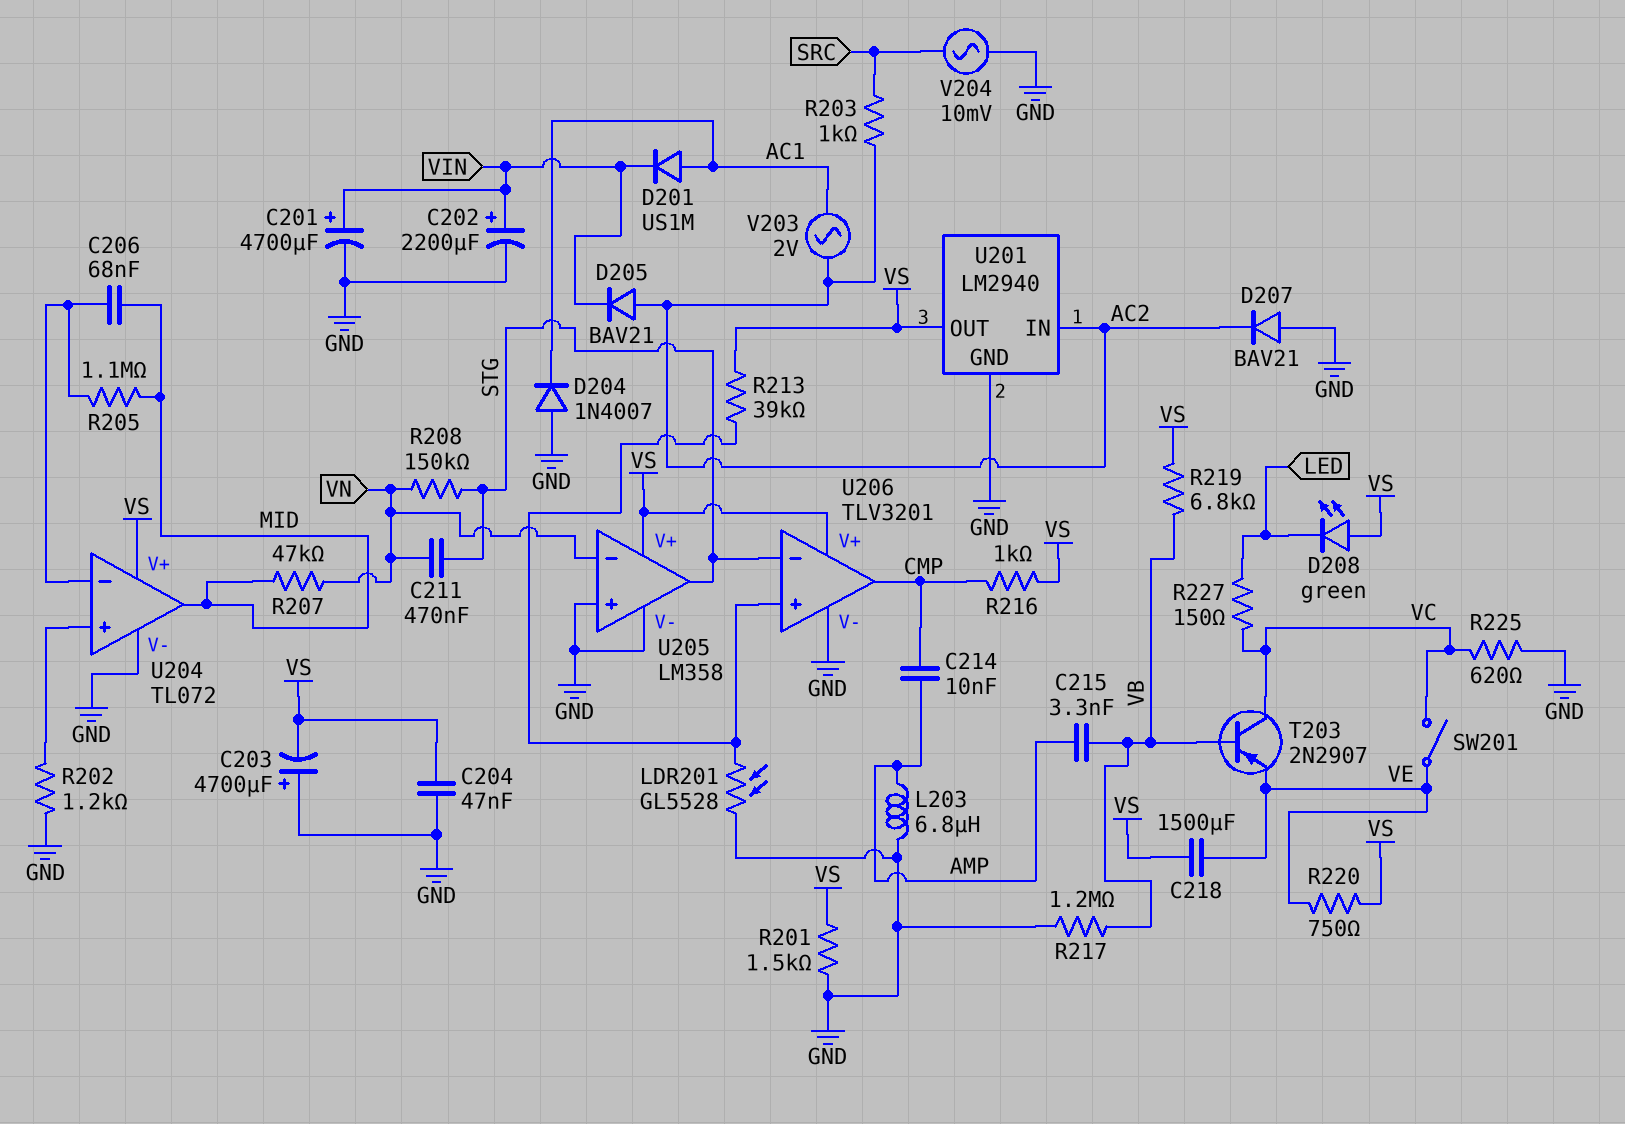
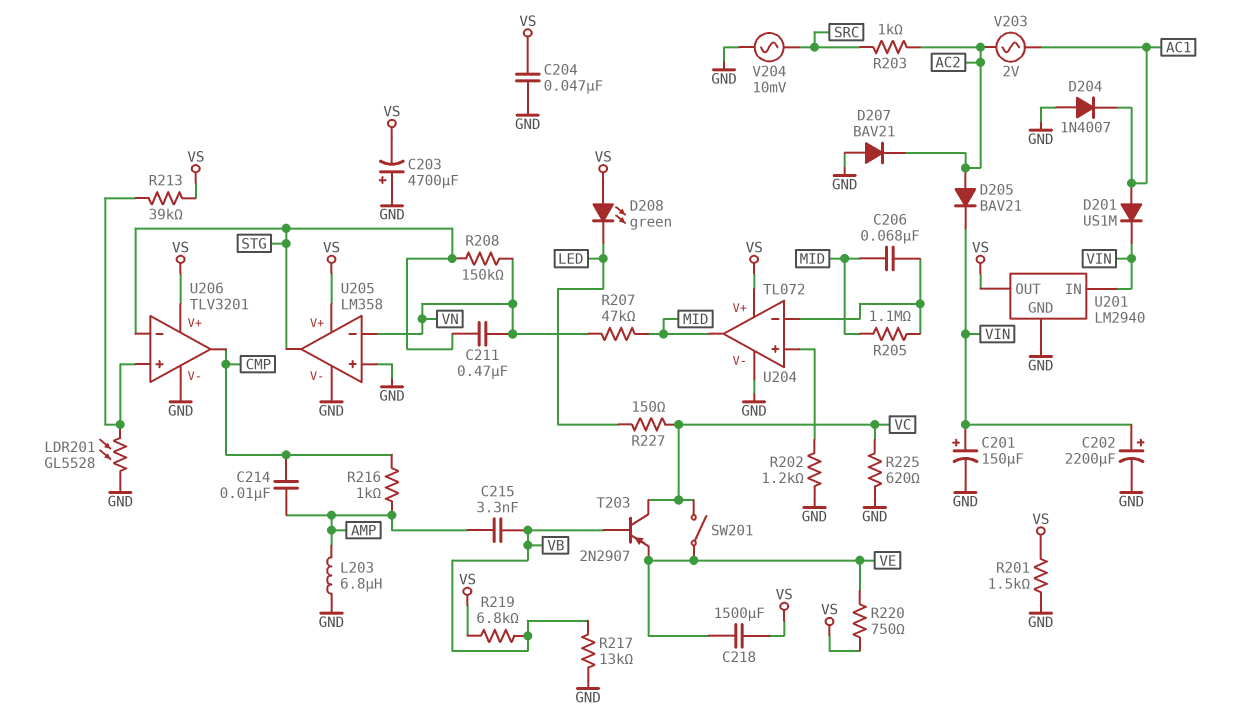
C201: 4700uF (plus VIN, minus GND) -> 150uF (plus VIN, minus GND)
R216: 1k (CMP, VS) -> 1k (AMP, CMP)
R217: 1.2M (GND, VB) -> 13k (GND, VB)
U201 pin IN: AC2 -> VIN

